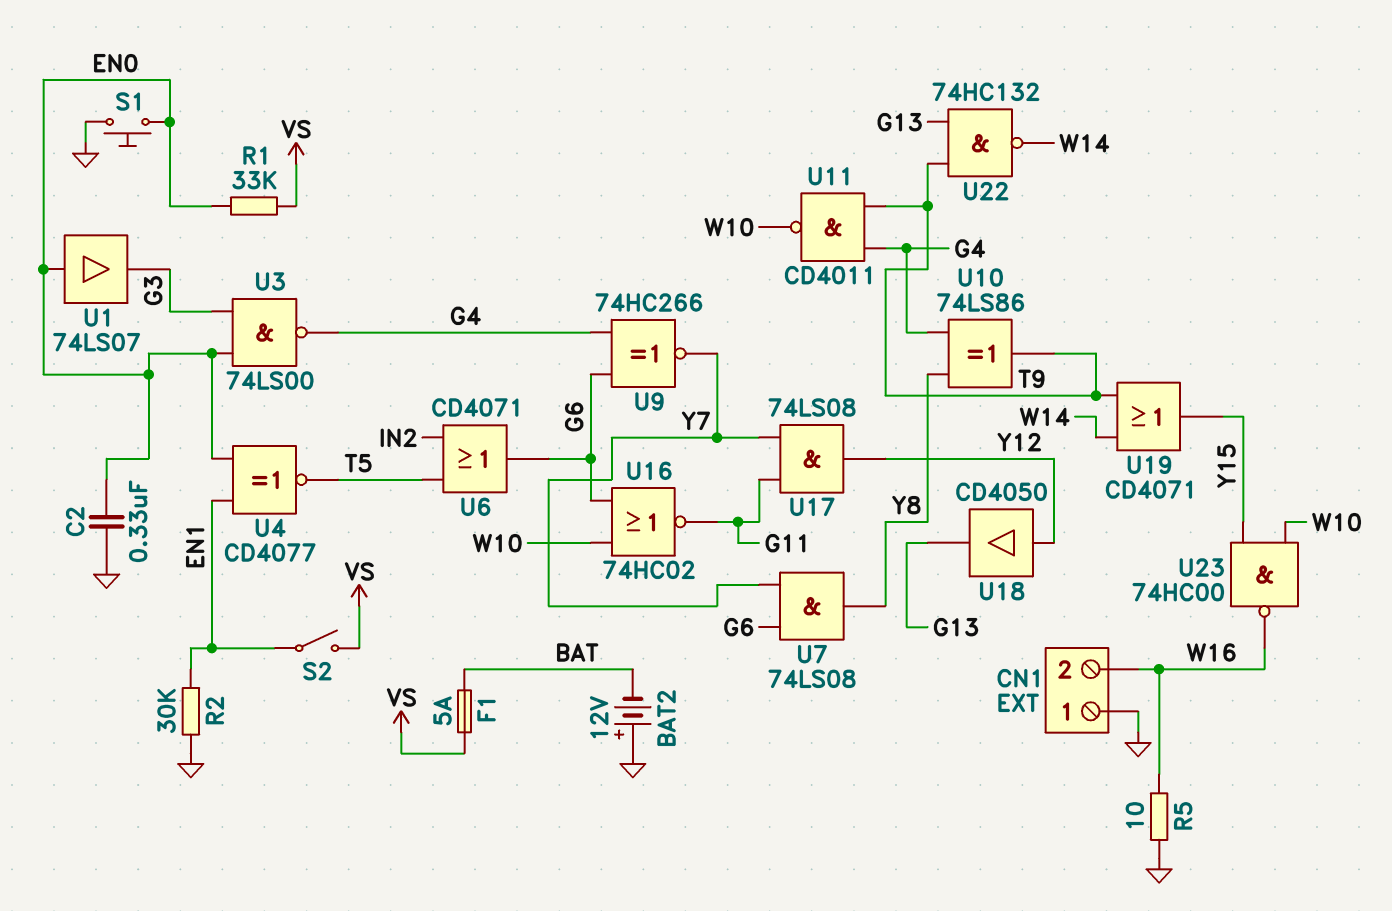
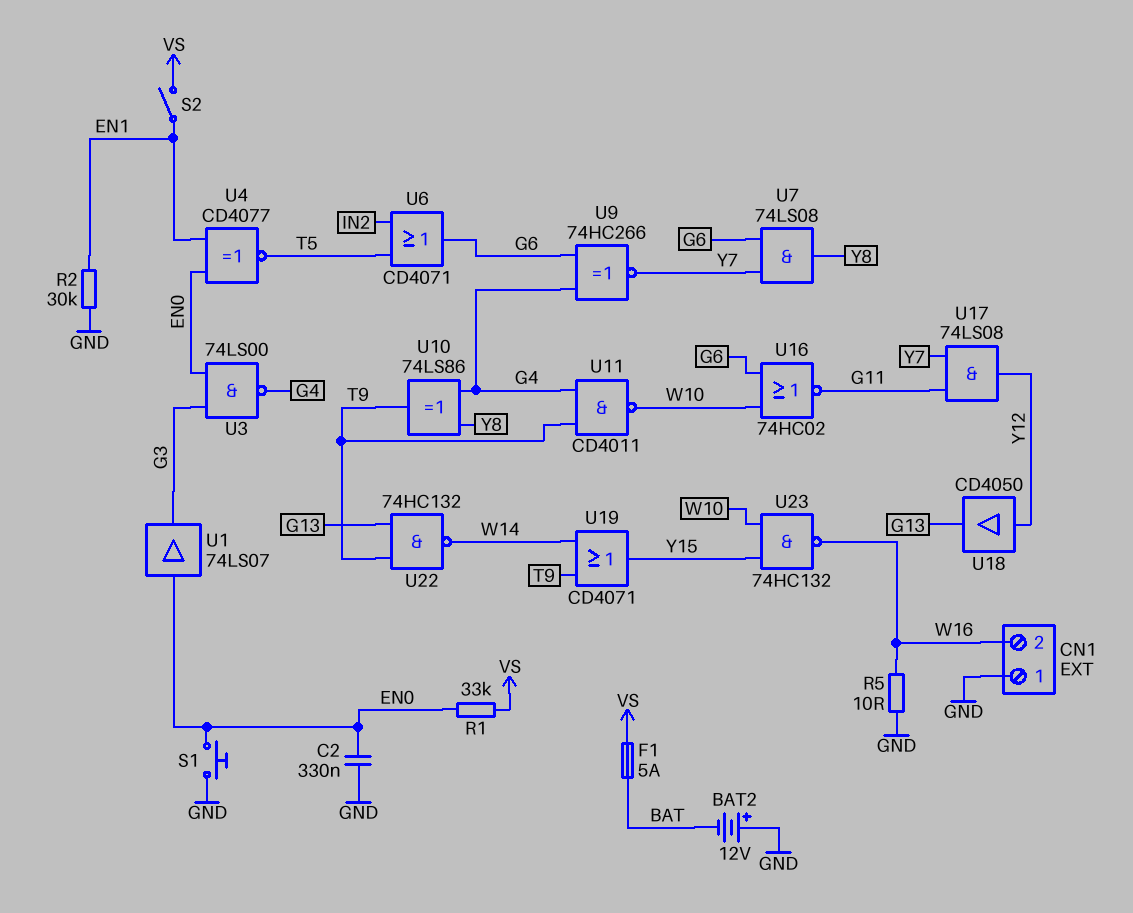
U23: NAND 74HC00 (in W10, in Y15, out W16) -> NAND 74HC132 (in W10, in Y15, out W16)

